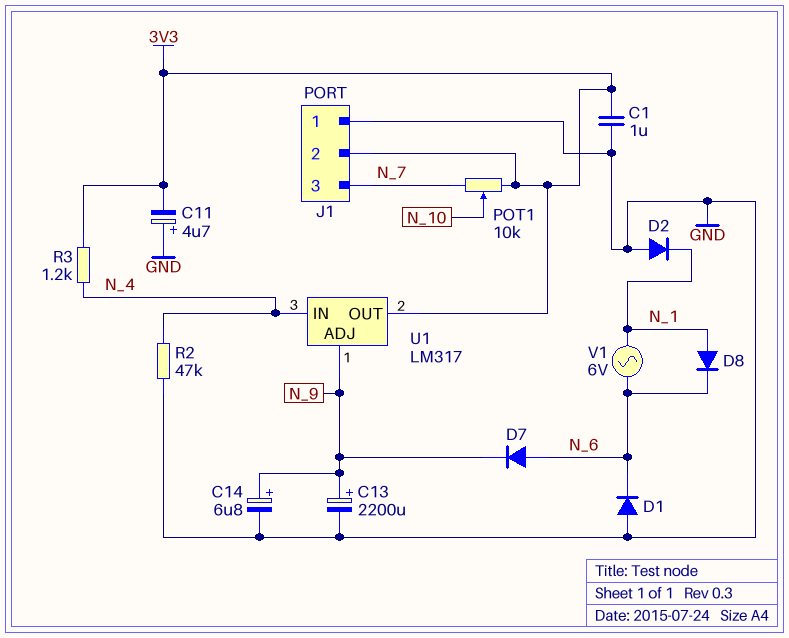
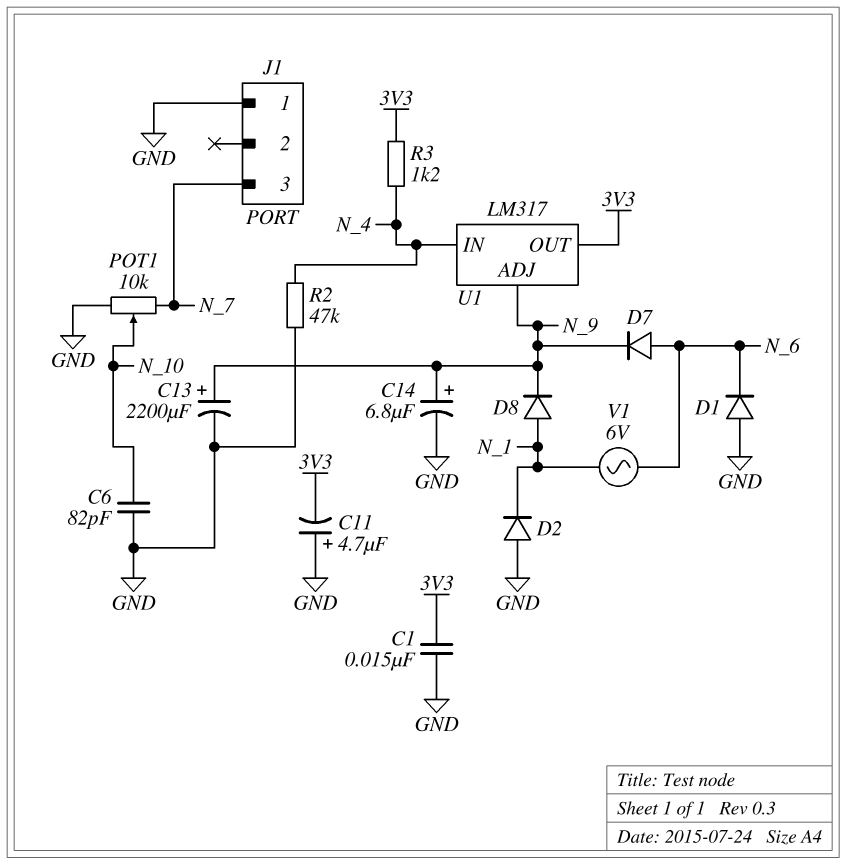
C1: 1uF (3V3, GND) -> 15nF (3V3, GND)
C6: none -> 82pF (GND, N_10)
D8: diode (A N_1, K N_6) -> diode (A N_1, K N_9)
J1 pin 2: 3V3 -> none
POT1: 10k (3V3, N_7, wiper N_10) -> 10k (GND, N_7, wiper N_10)

